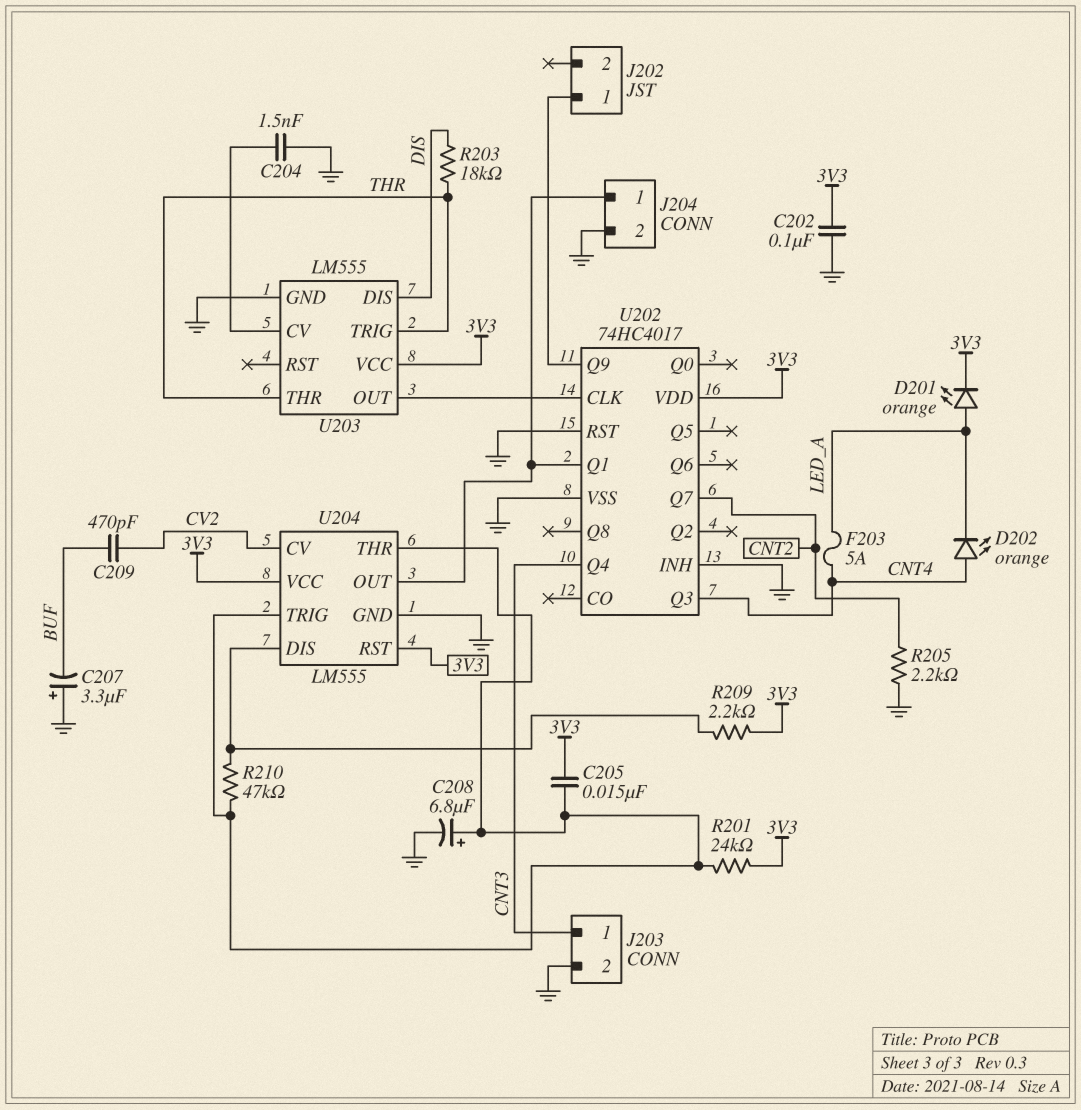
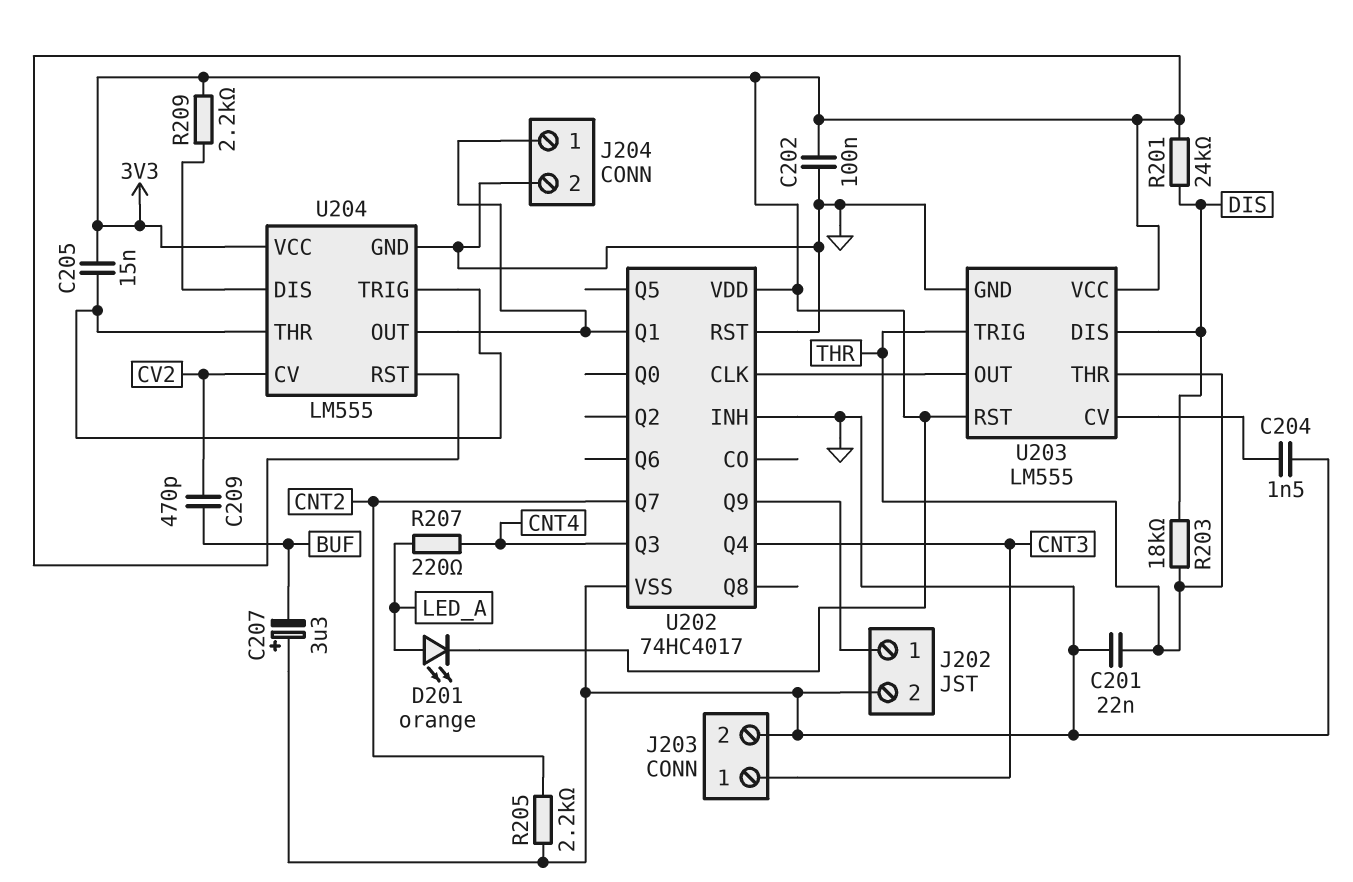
C201: none -> 22nF (GND, THR)
C208: 6.8uF (plus U204/THR, minus GND) -> none
D202: LED orange (A CNT4, K LED_A) -> none
F203: 5A (CNT4, LED_A) -> none
J202 pin 2: none -> GND
R201: 24k (3V3, U204/THR) -> 24k (3V3, DIS)
R207: none -> 220 (CNT4, LED_A)
R210: 47k (U204/DIS, U204/THR) -> none
U203 pin RST: none -> 3V3

